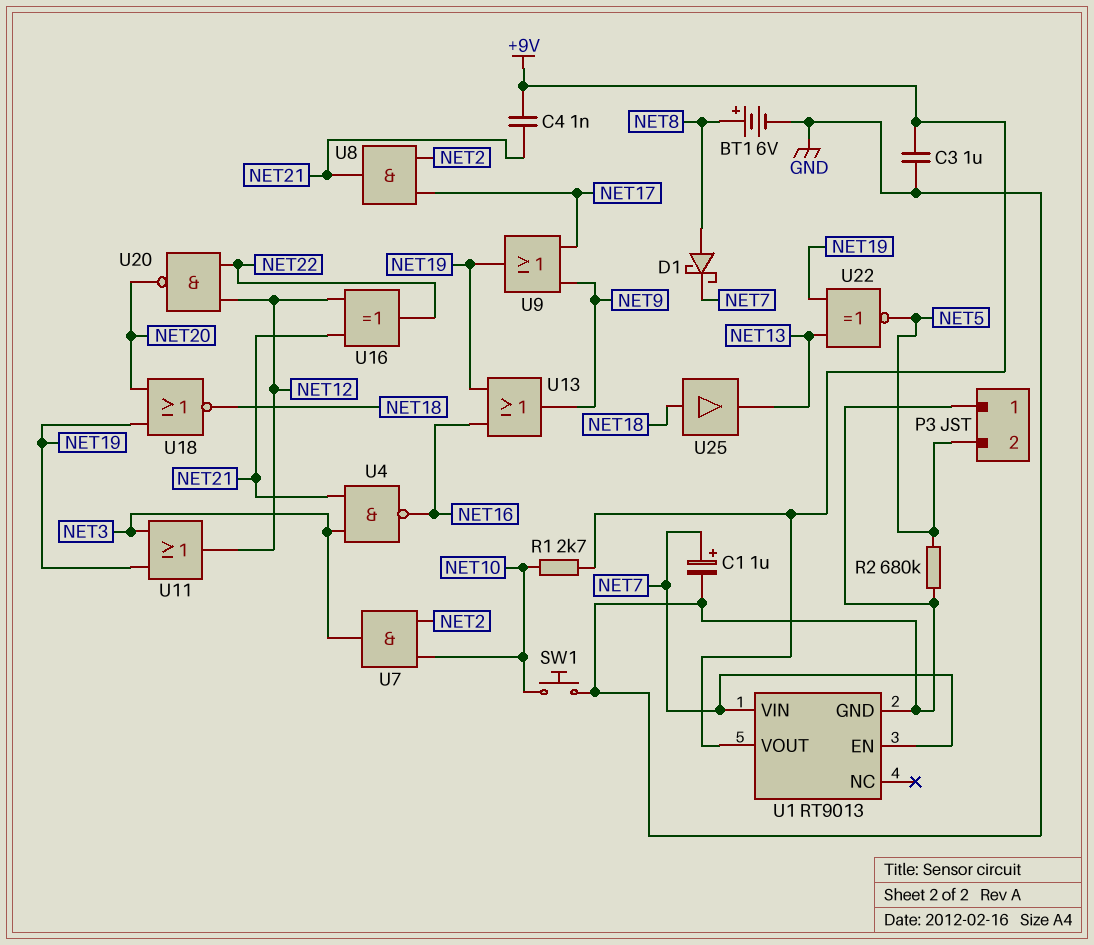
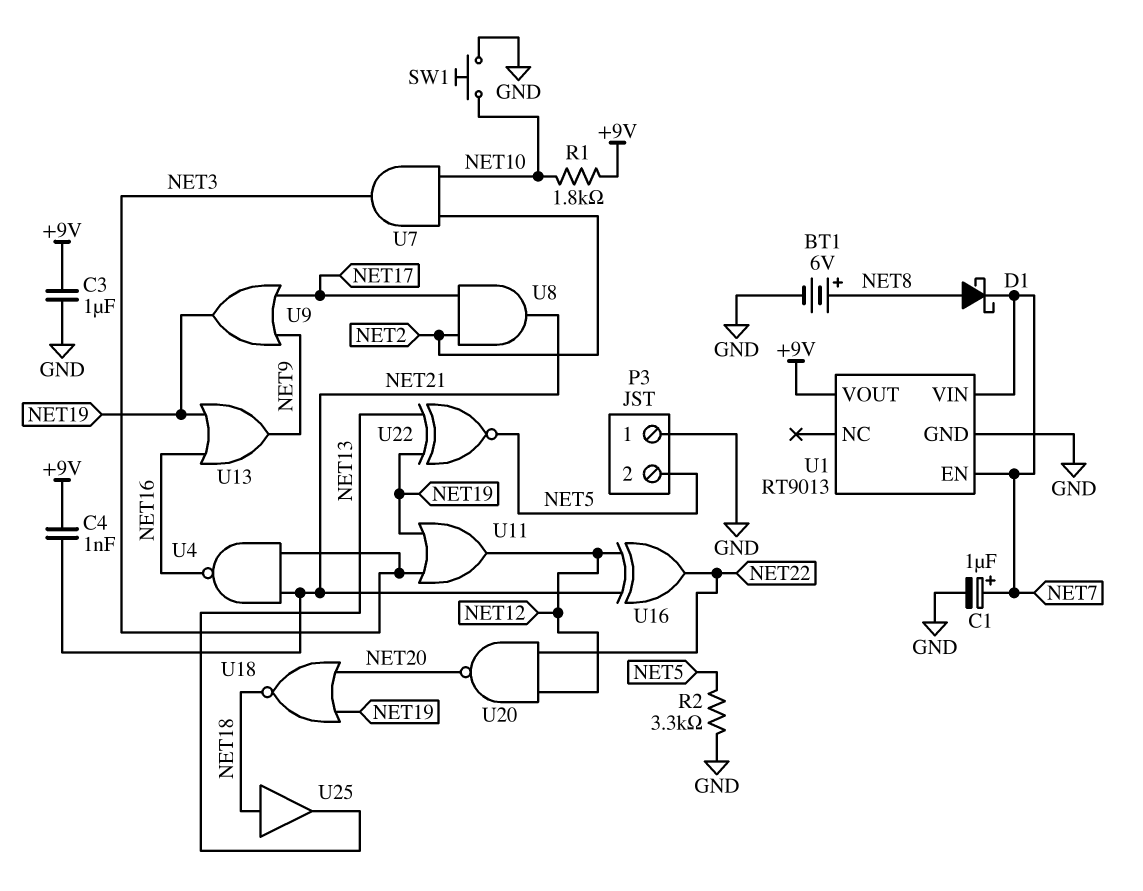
R1: 2.7k (+9V, NET10) -> 1.8k (+9V, NET10)
R2: 680k (GND, NET5) -> 3.3k (GND, NET5)

